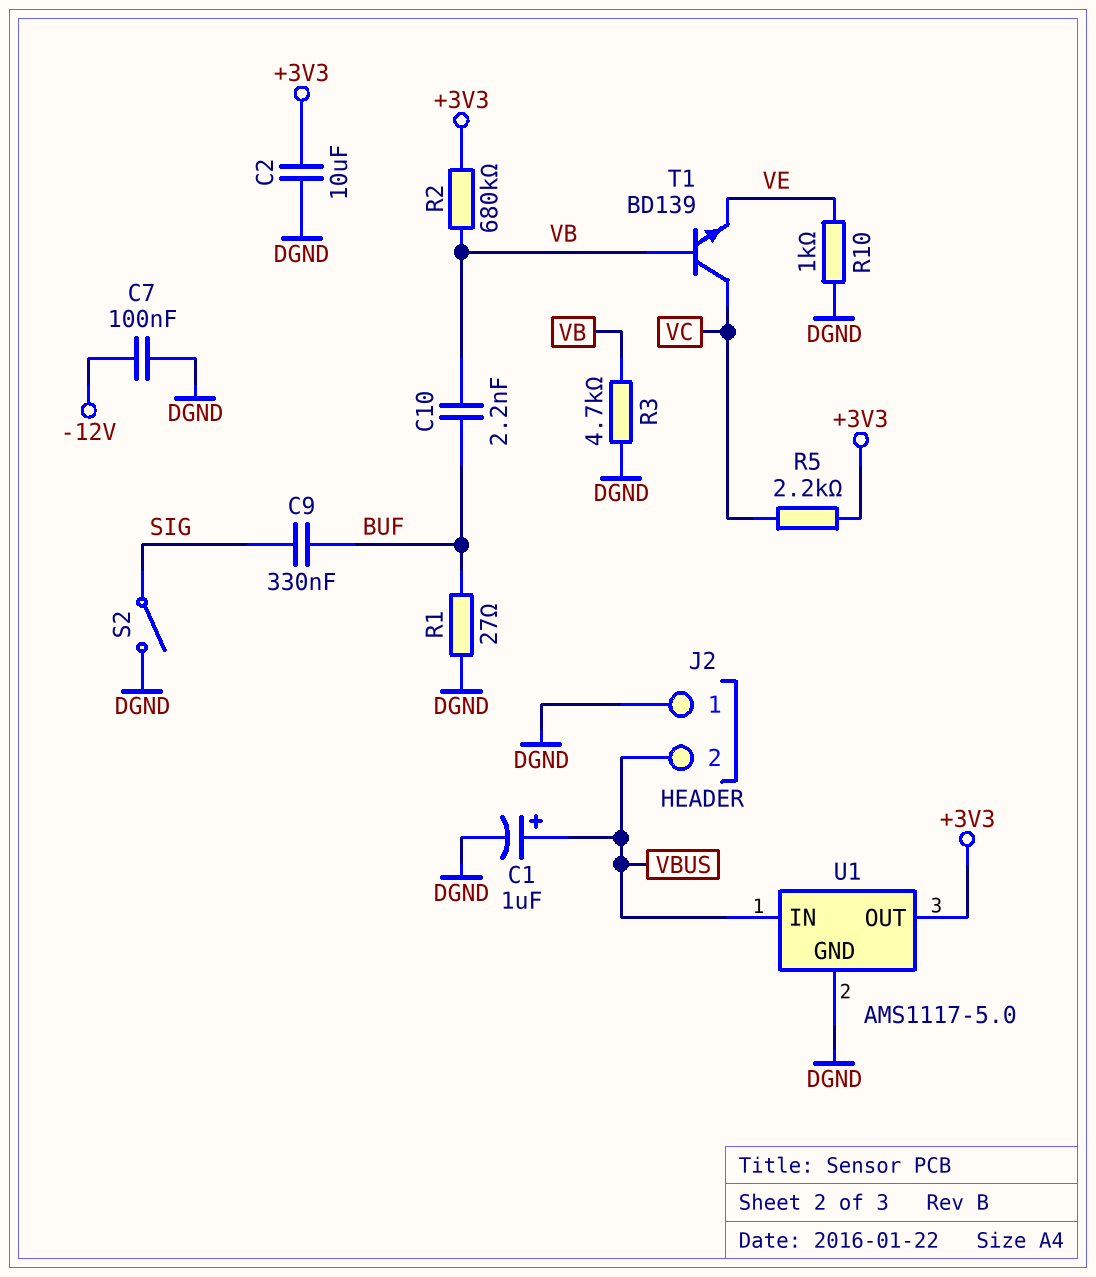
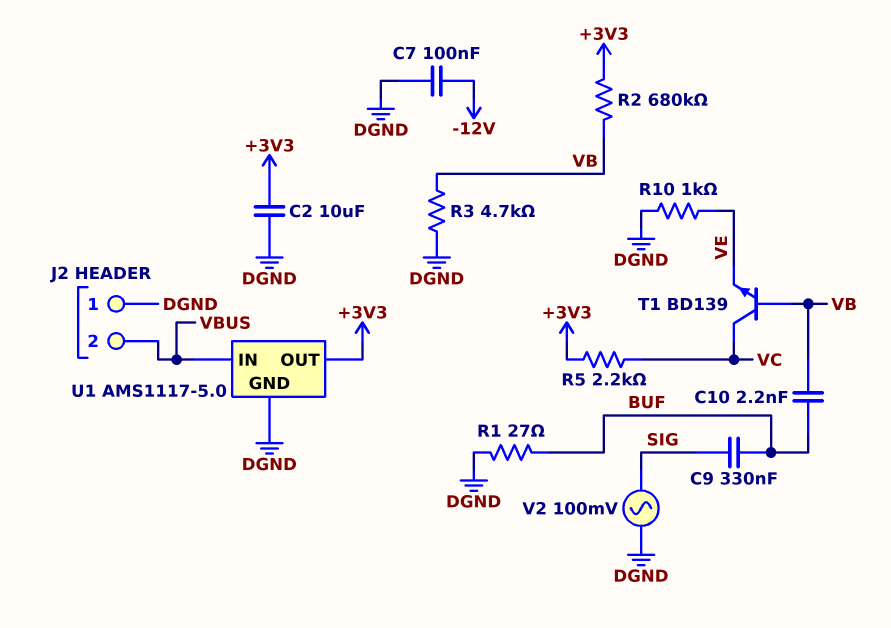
C1: 1uF (plus VBUS, minus DGND) -> none
S2: switch (DGND, SIG) -> none
V2: none -> AC 100mV (DGND, SIG)

